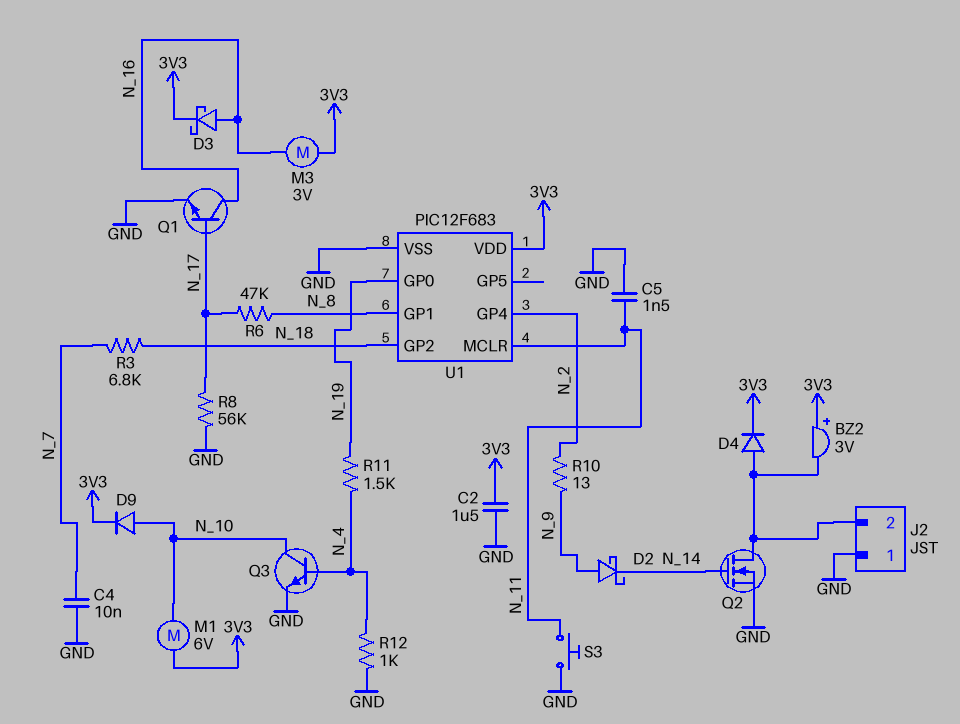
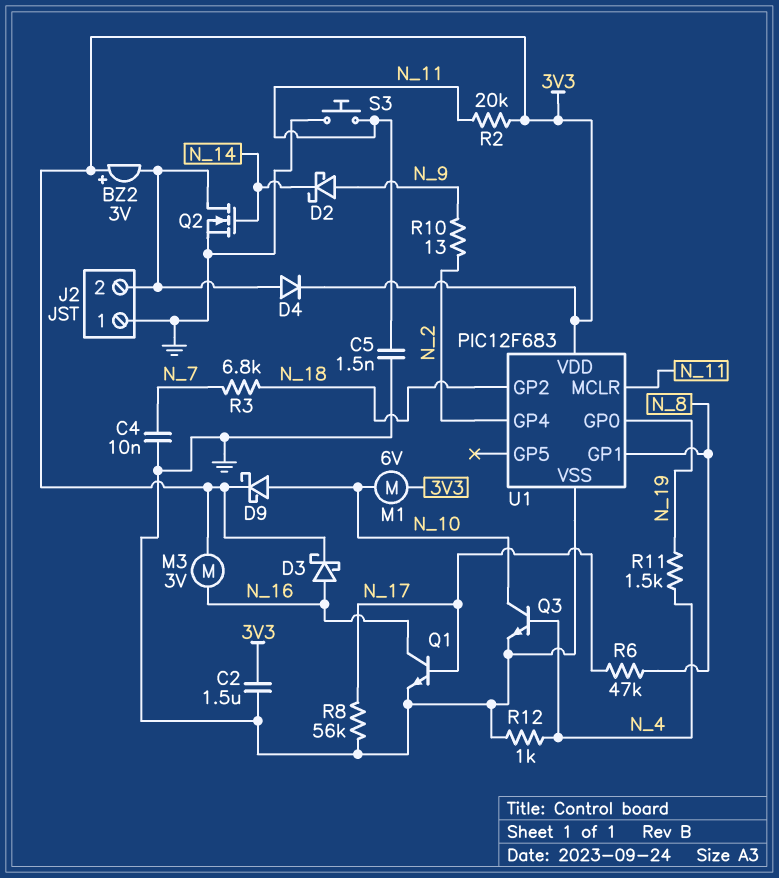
D9: diode (A N_10, K 3V3) -> schottky (A N_10, K 3V3)
R2: none -> 20k (3V3, N_11)

